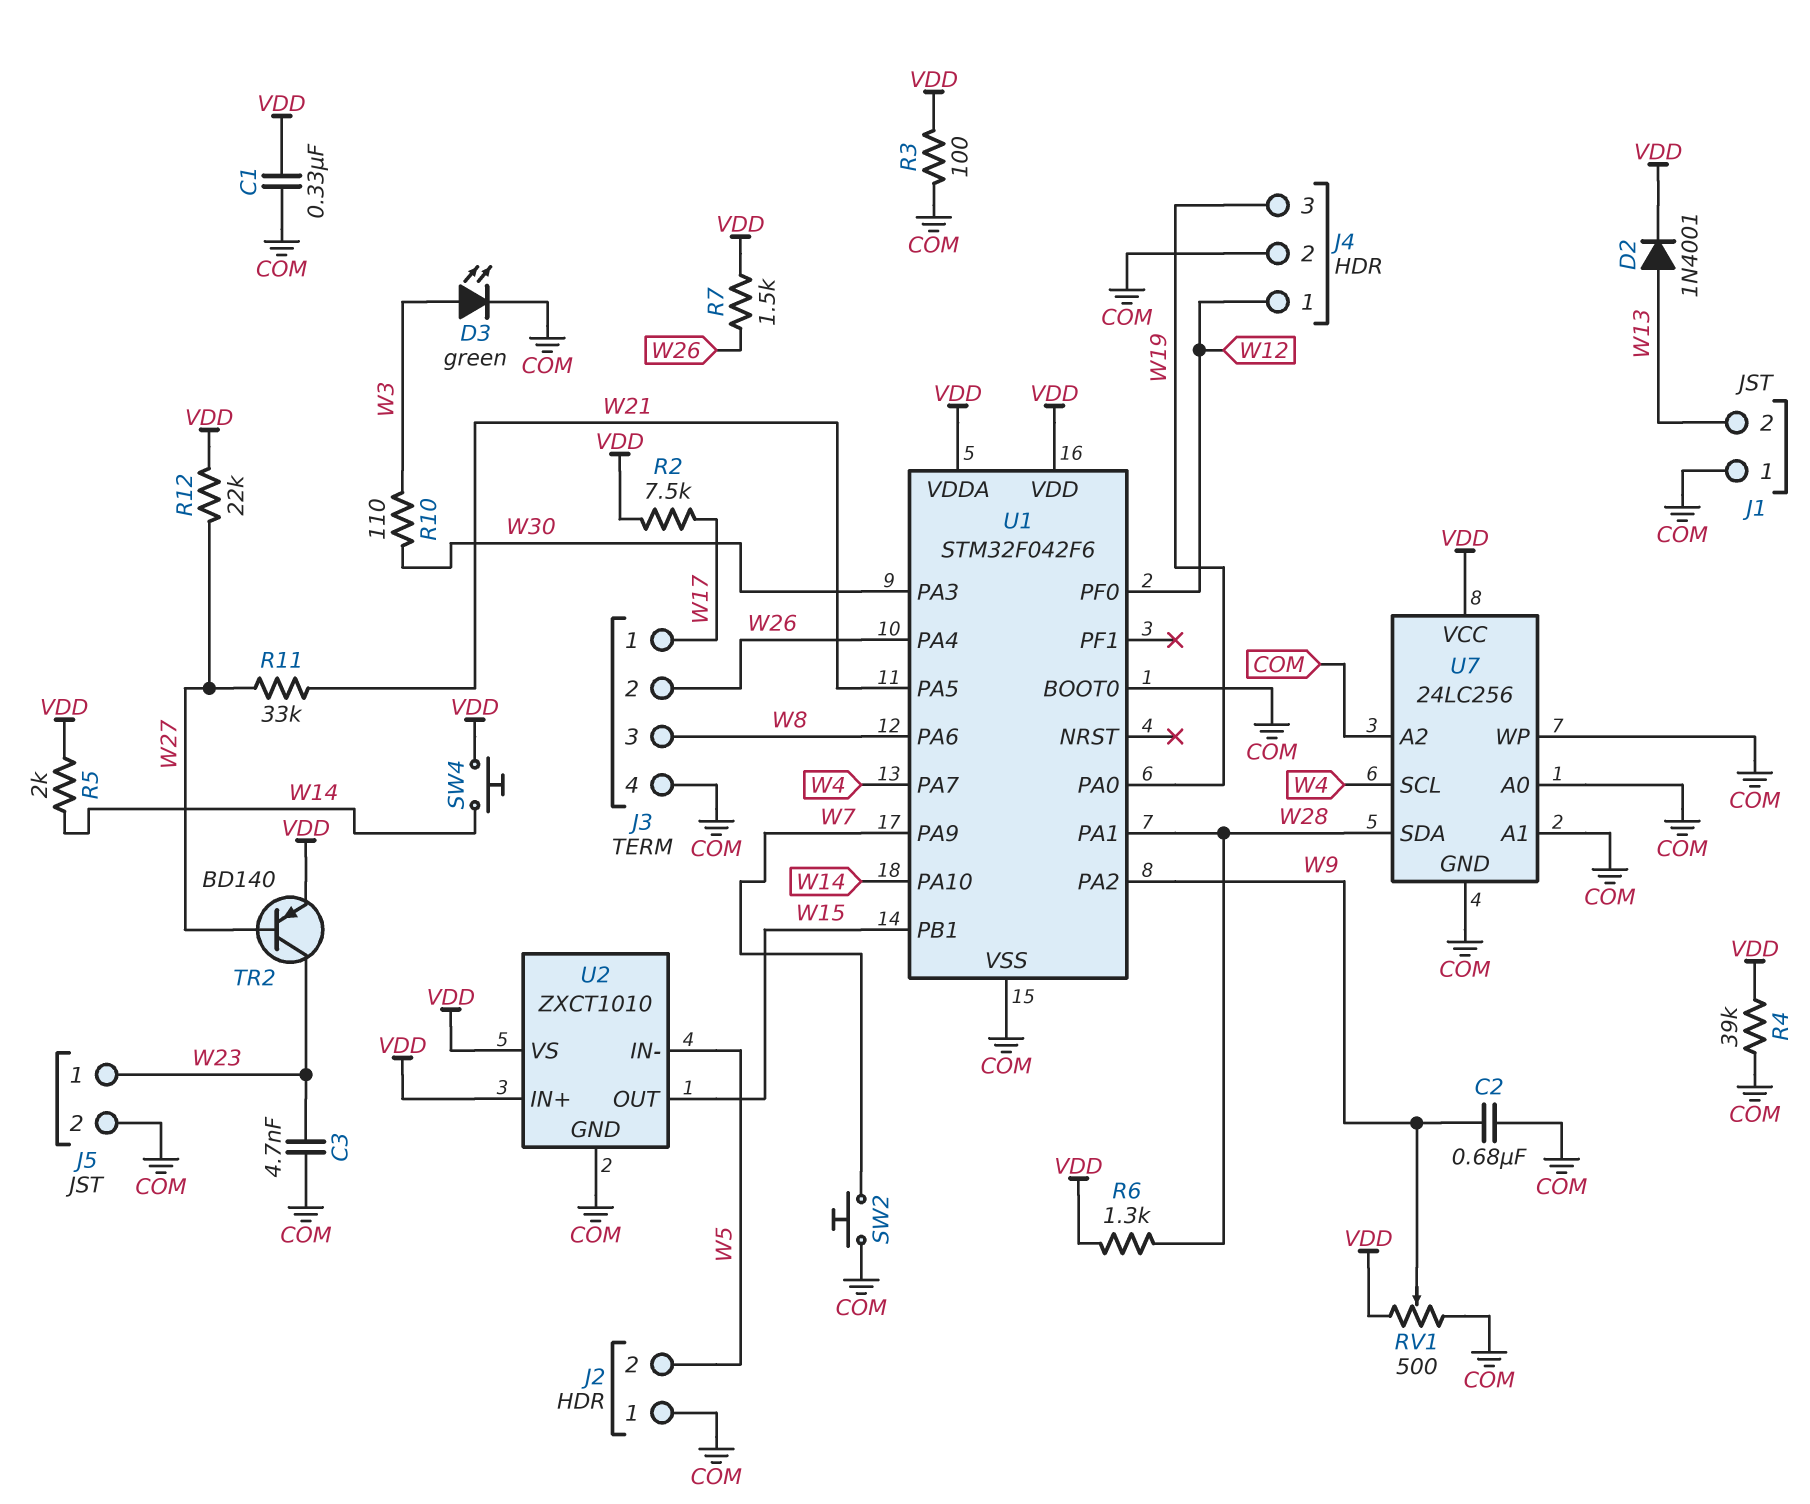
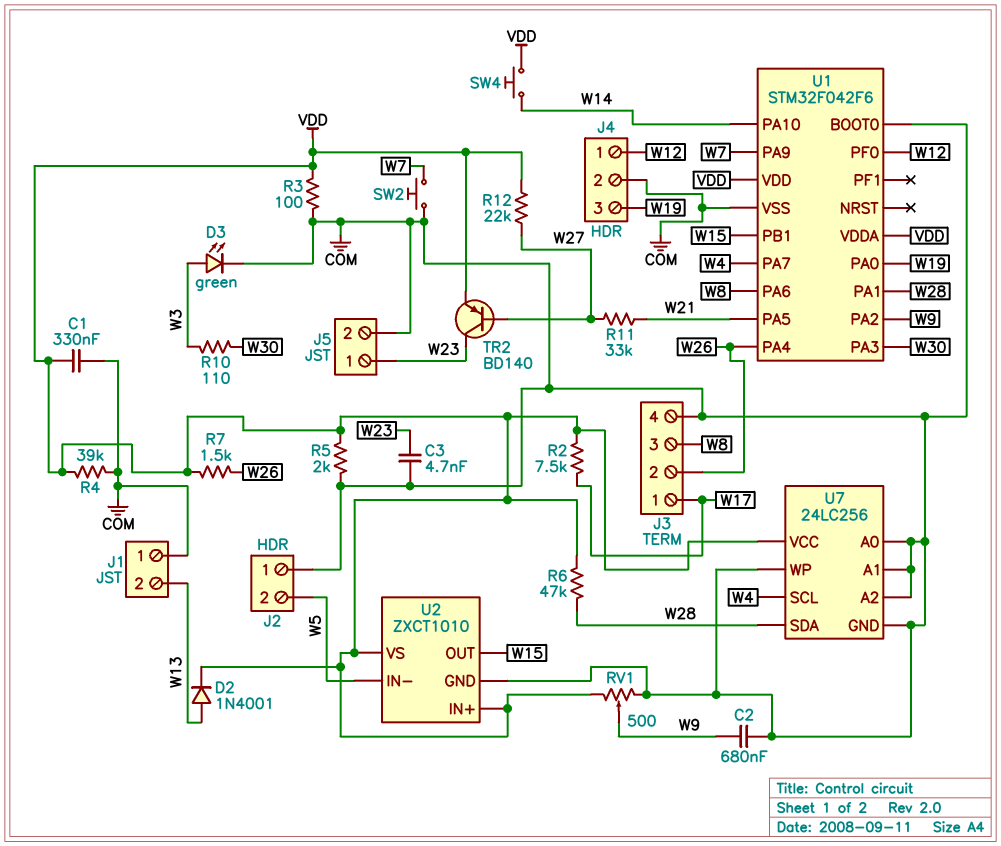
R5: 2k (VDD, W14) -> 2k (COM, VDD)
R6: 1.3k (VDD, W28) -> 47k (VDD, W28)

